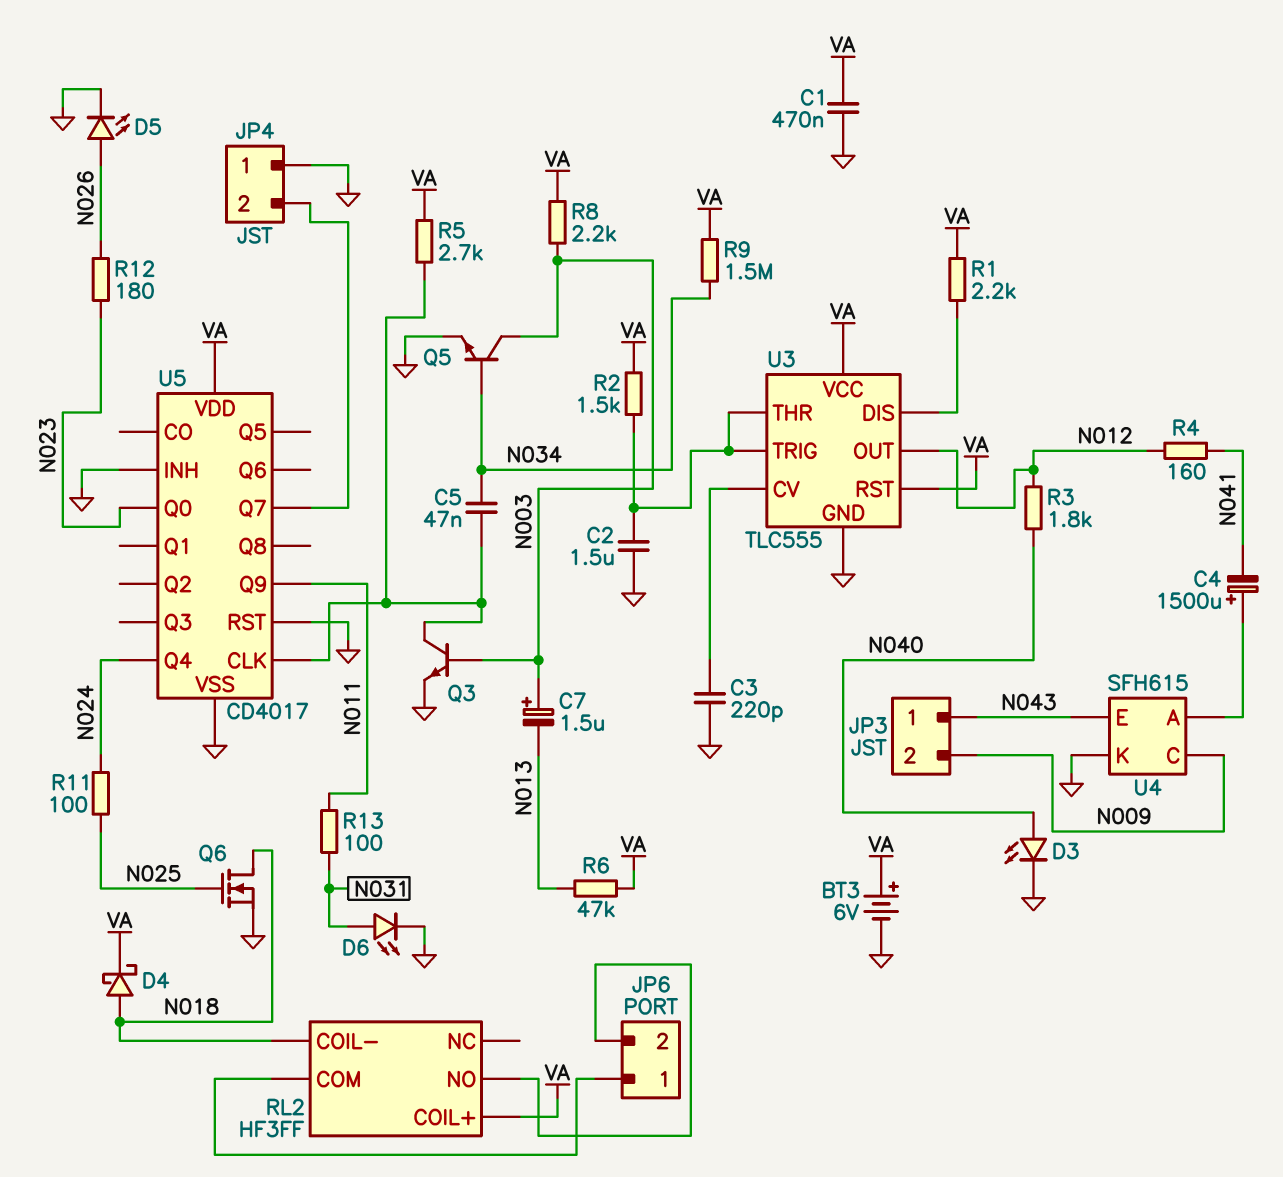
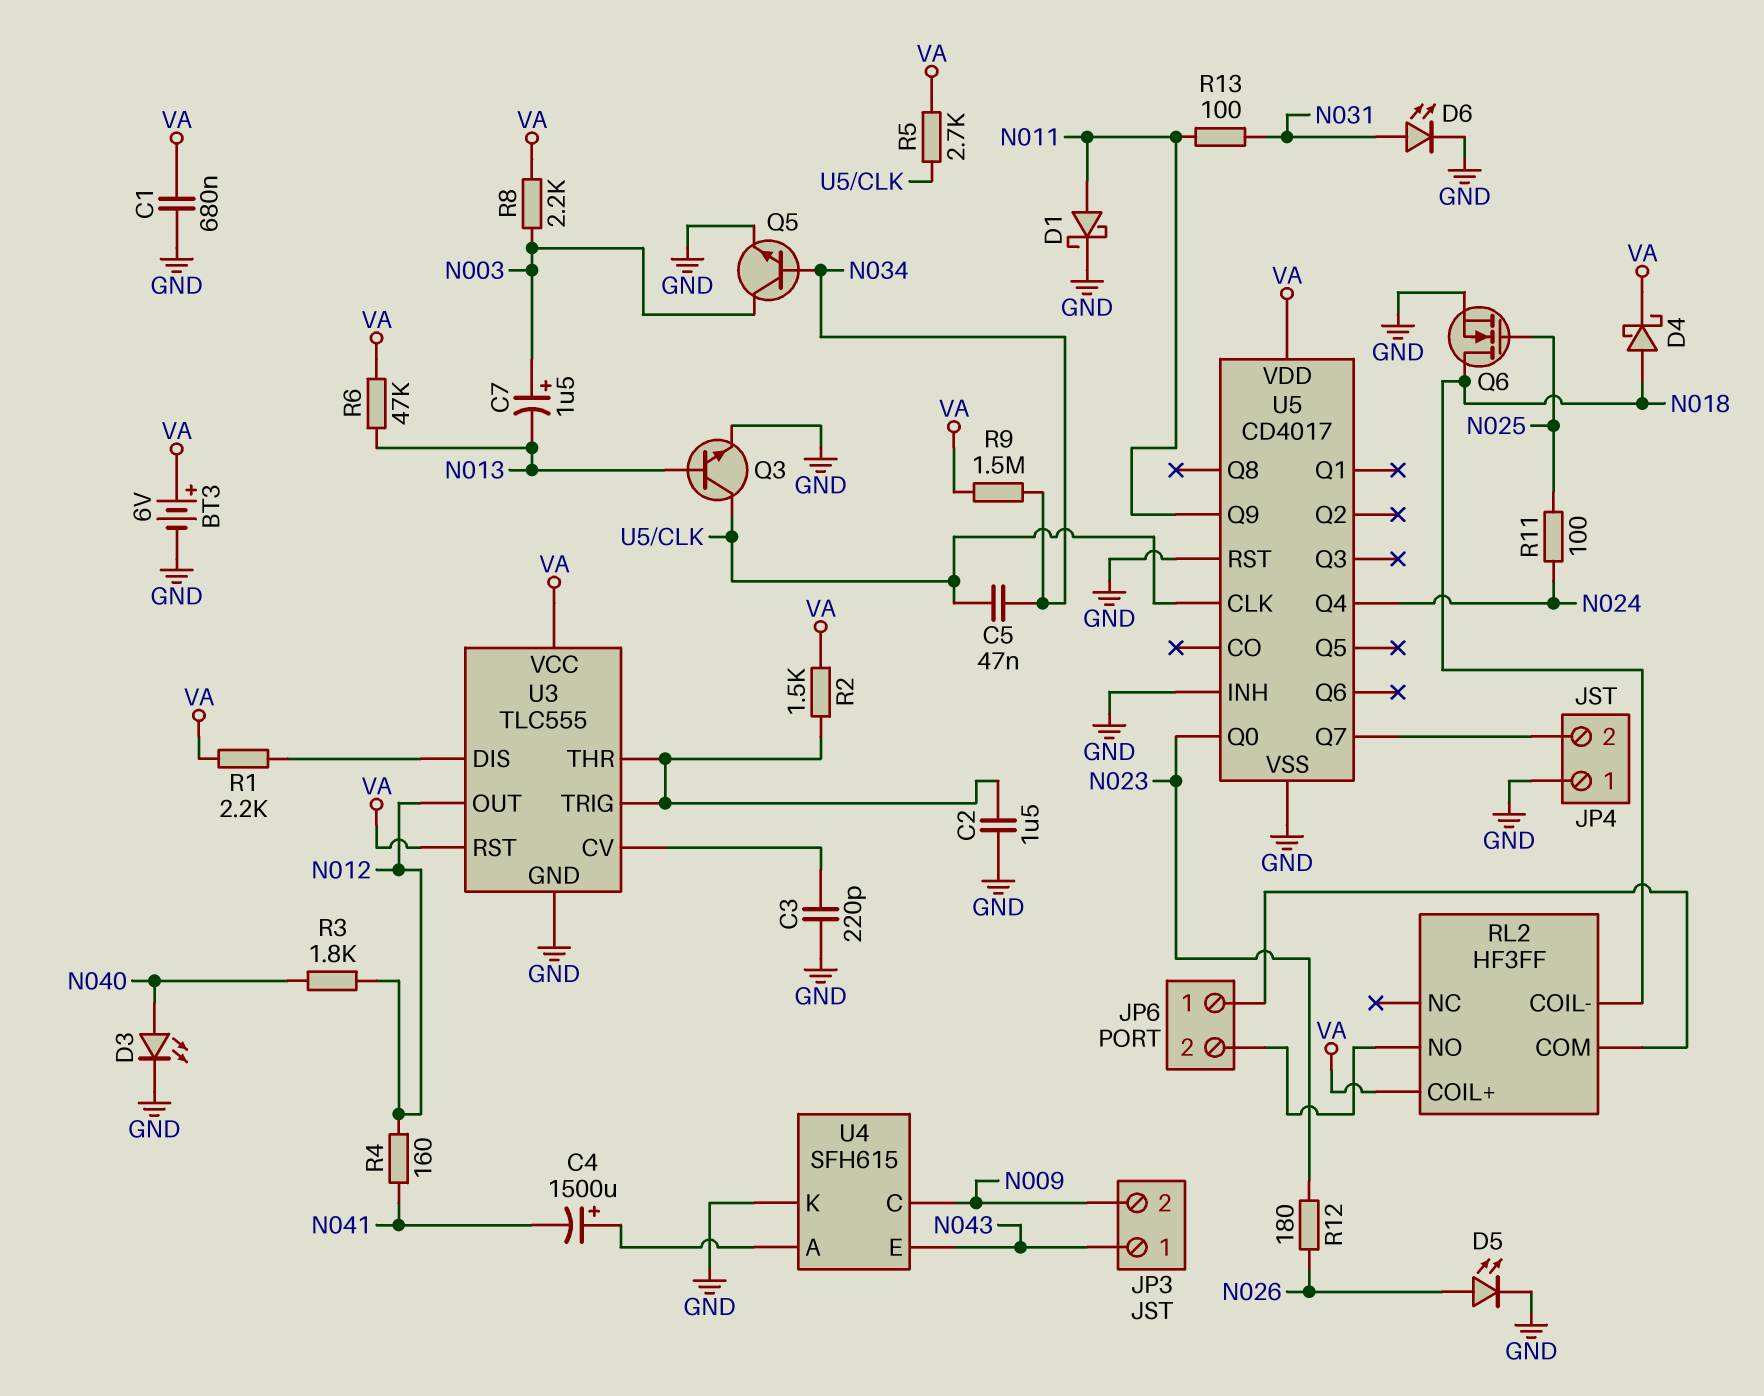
C1: 470nF (GND, VA) -> 680nF (GND, VA)
D1: none -> schottky (A N011, K GND)
Q3: NPN (B N003, C U5/CLK, E GND) -> NPN (B N013, C U5/CLK, E GND)

